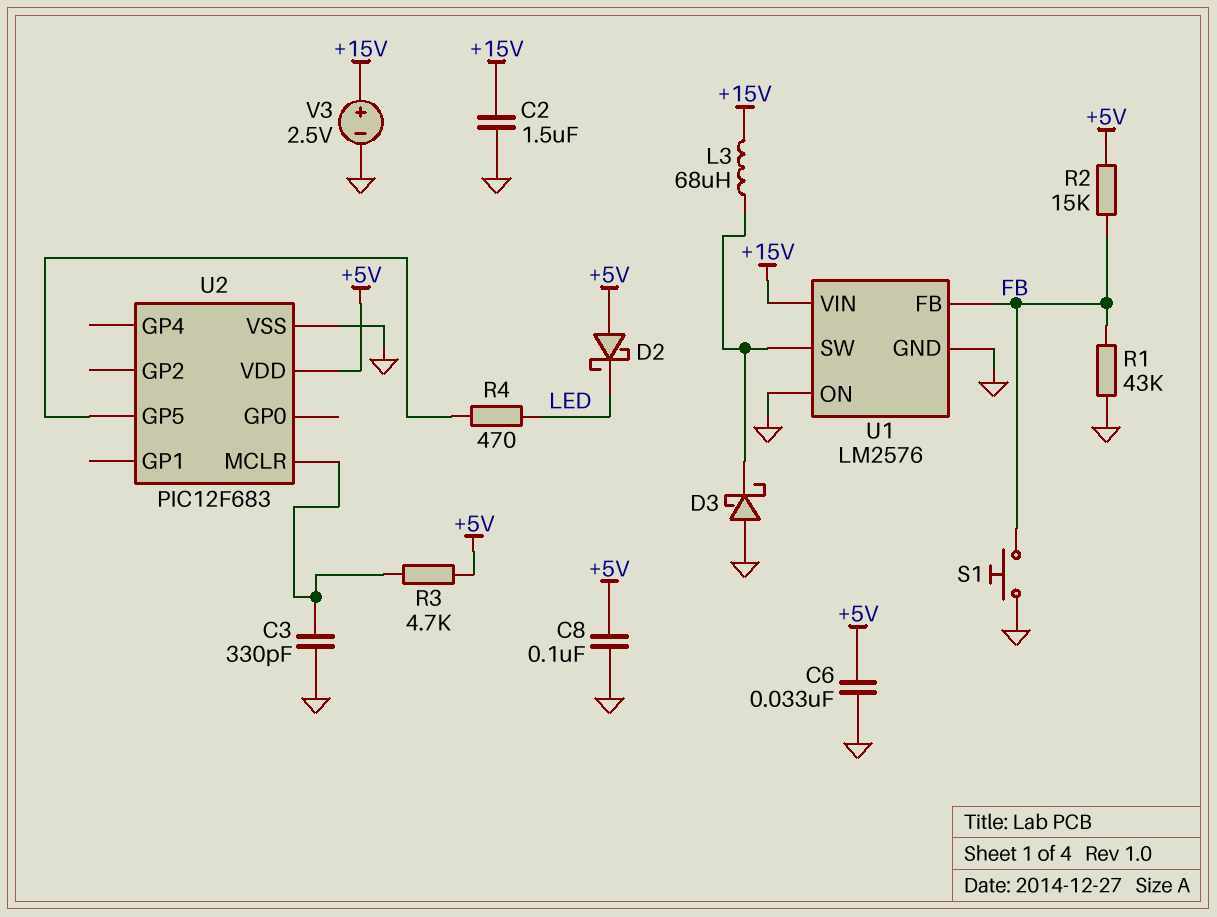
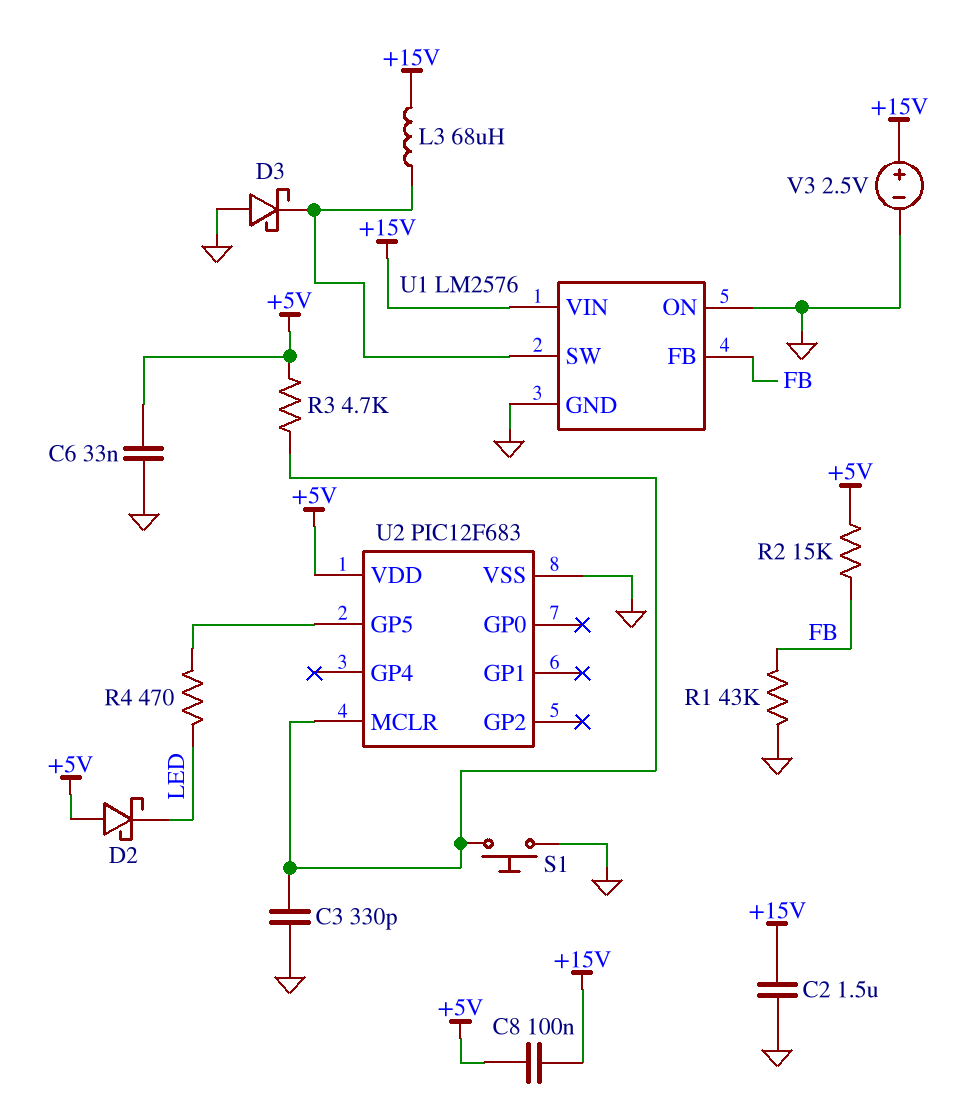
C8: 100nF (+5V, GND) -> 100nF (+5V, +15V)
S1: button (FB, GND) -> button (GND, U2/MCLR)

